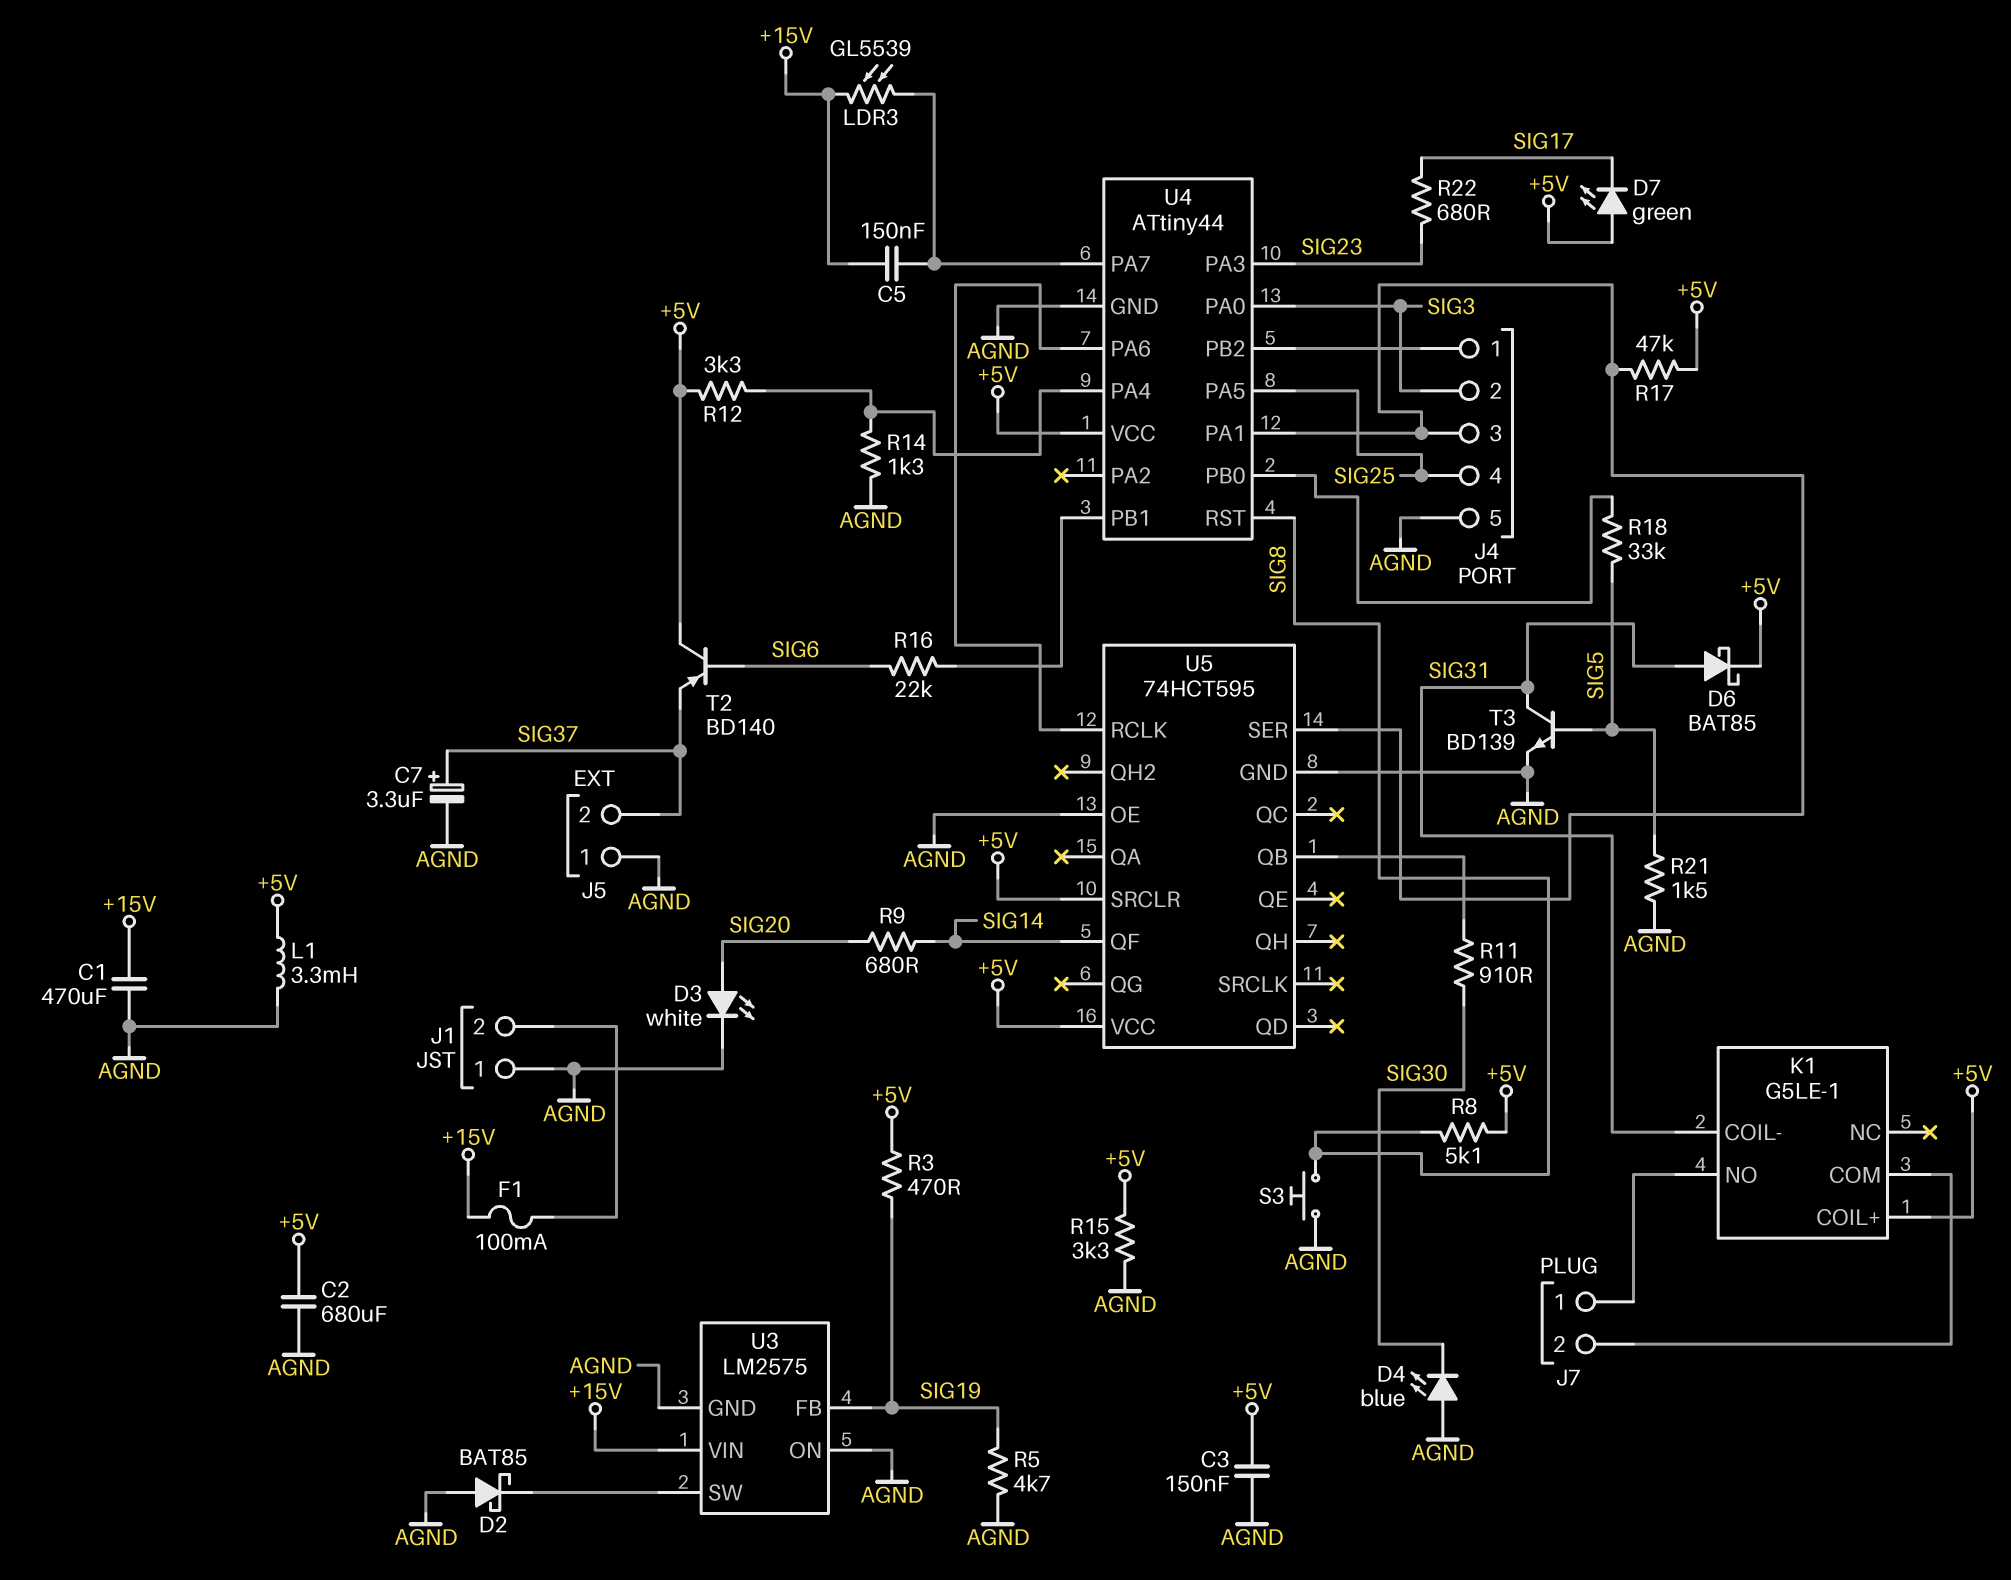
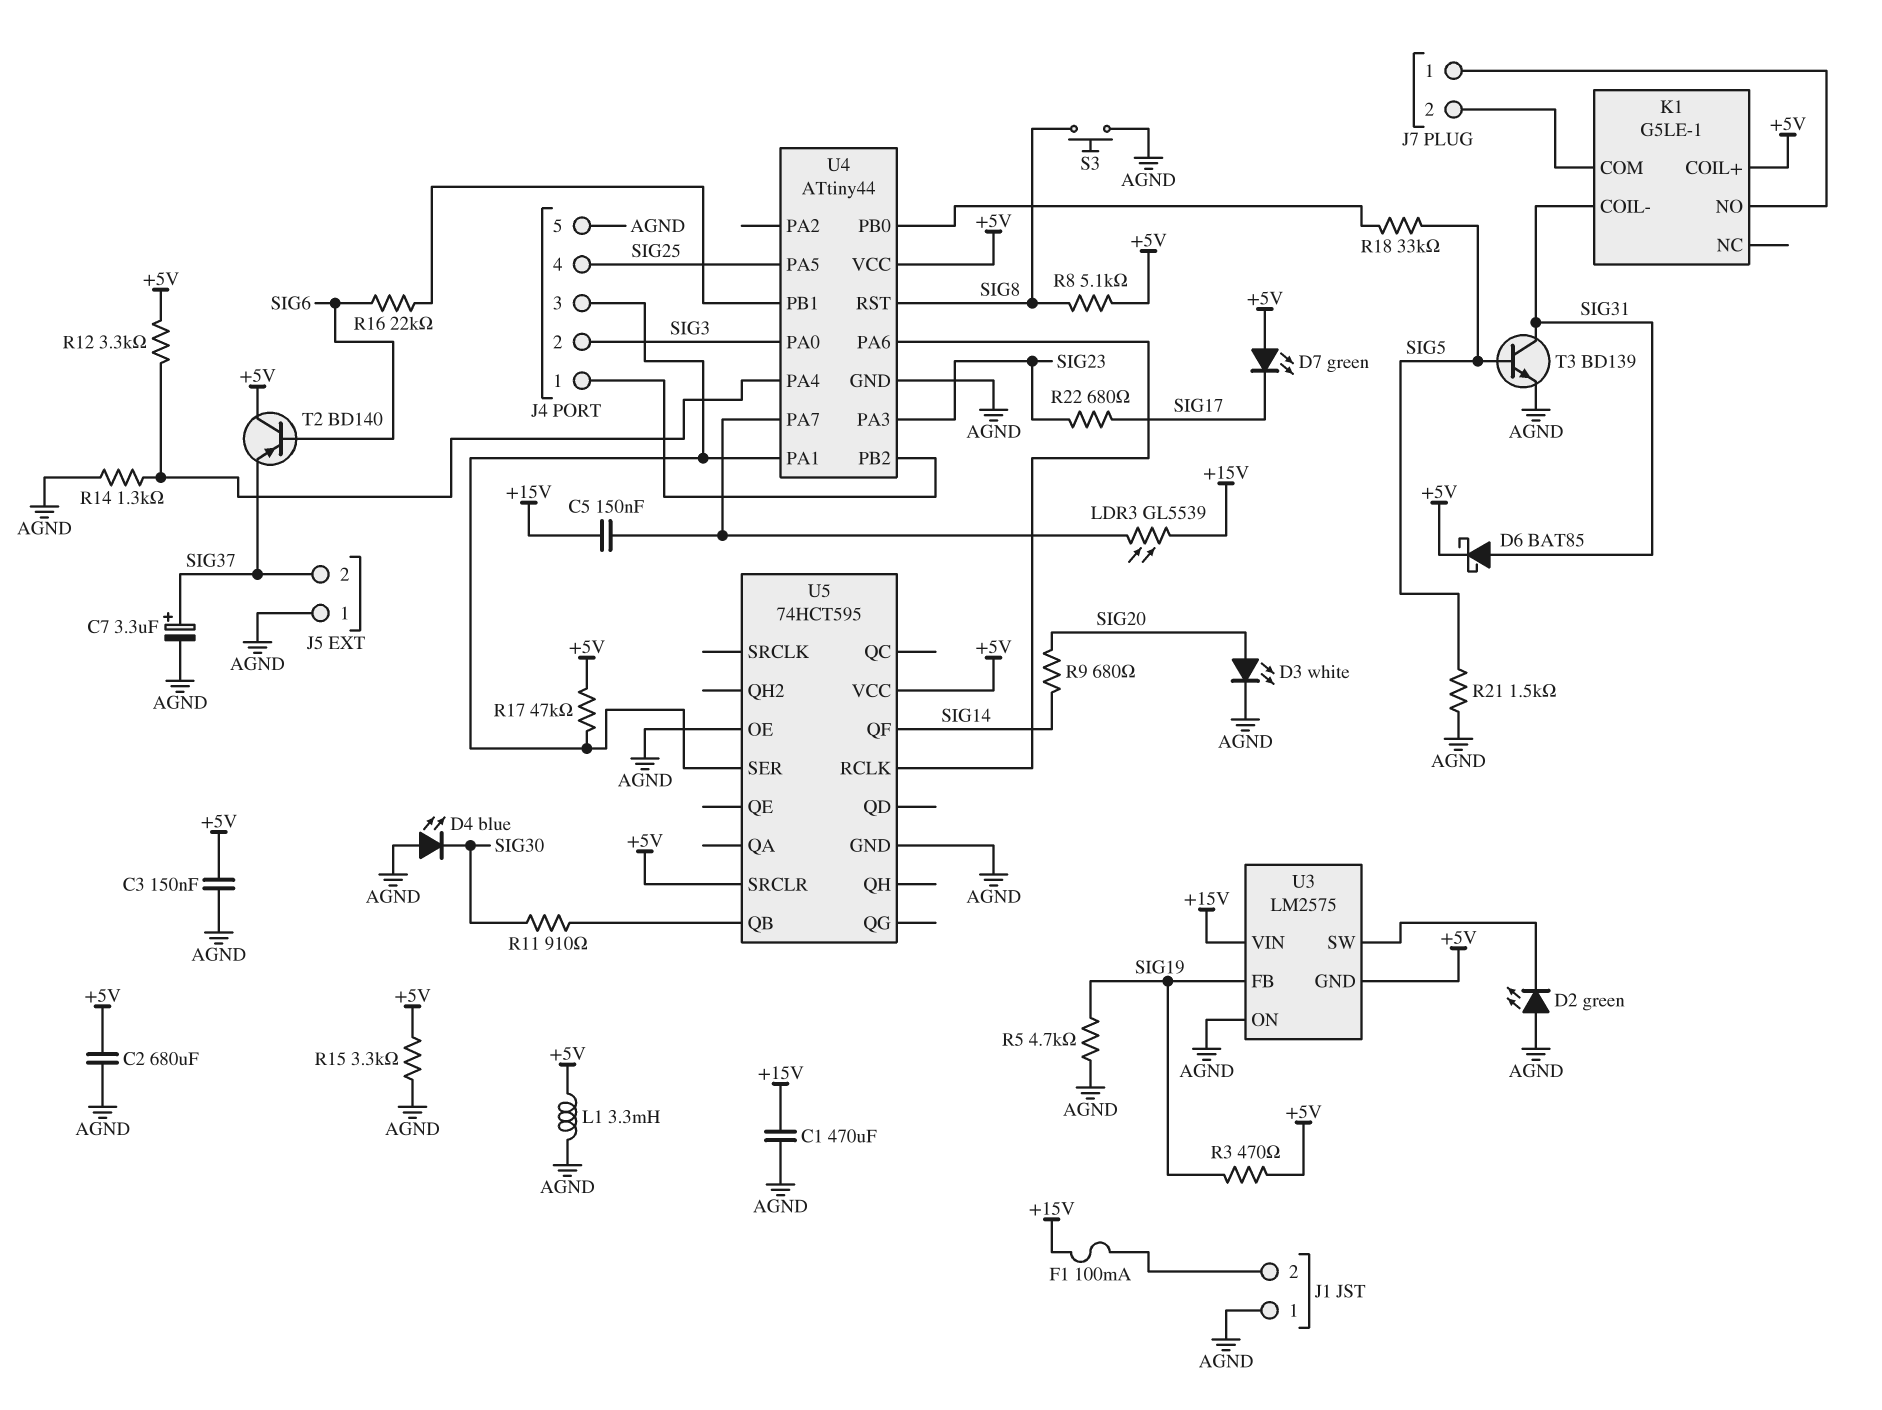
D2: schottky BAT85 (A AGND, K U3/SW) -> LED green (A AGND, K U3/SW)
U3 pin GND: AGND -> +5V

